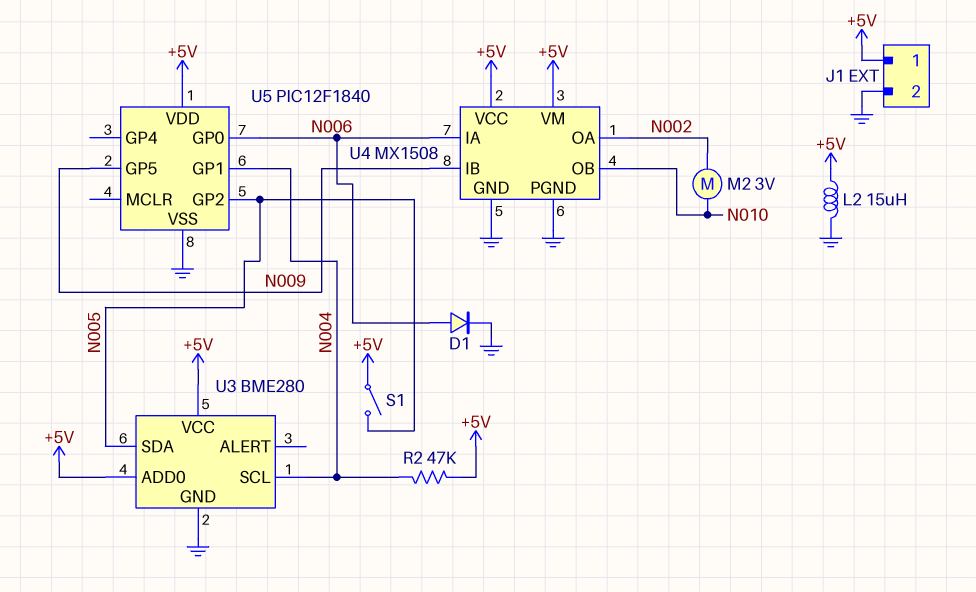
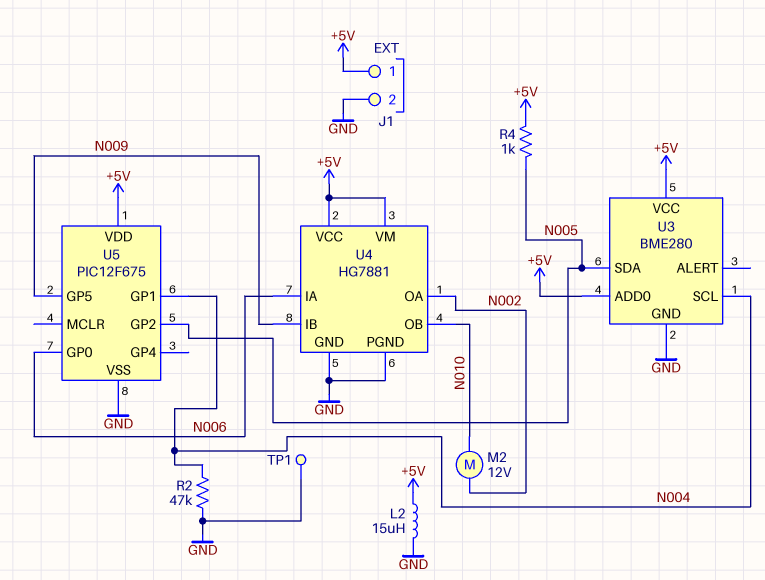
D1: diode (A N006, K GND) -> none
M2: motor 3V (N002, N010) -> motor 12V (N002, N010)
R2: 47k (+5V, N004) -> 47k (GND, N004)
R4: none -> 1k (+5V, N005)
S1: switch (+5V, N005) -> none
TP1: none -> test point (GND)
U4: MX1508 -> HG7881
U5: PIC12F1840 -> PIC12F675

